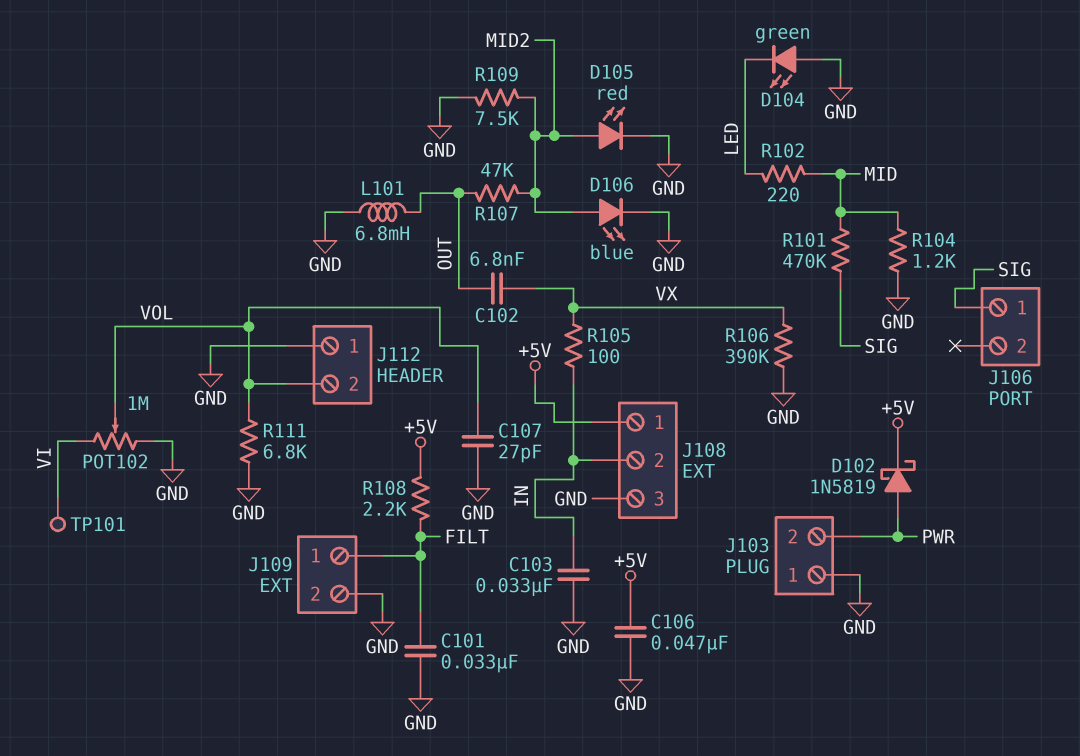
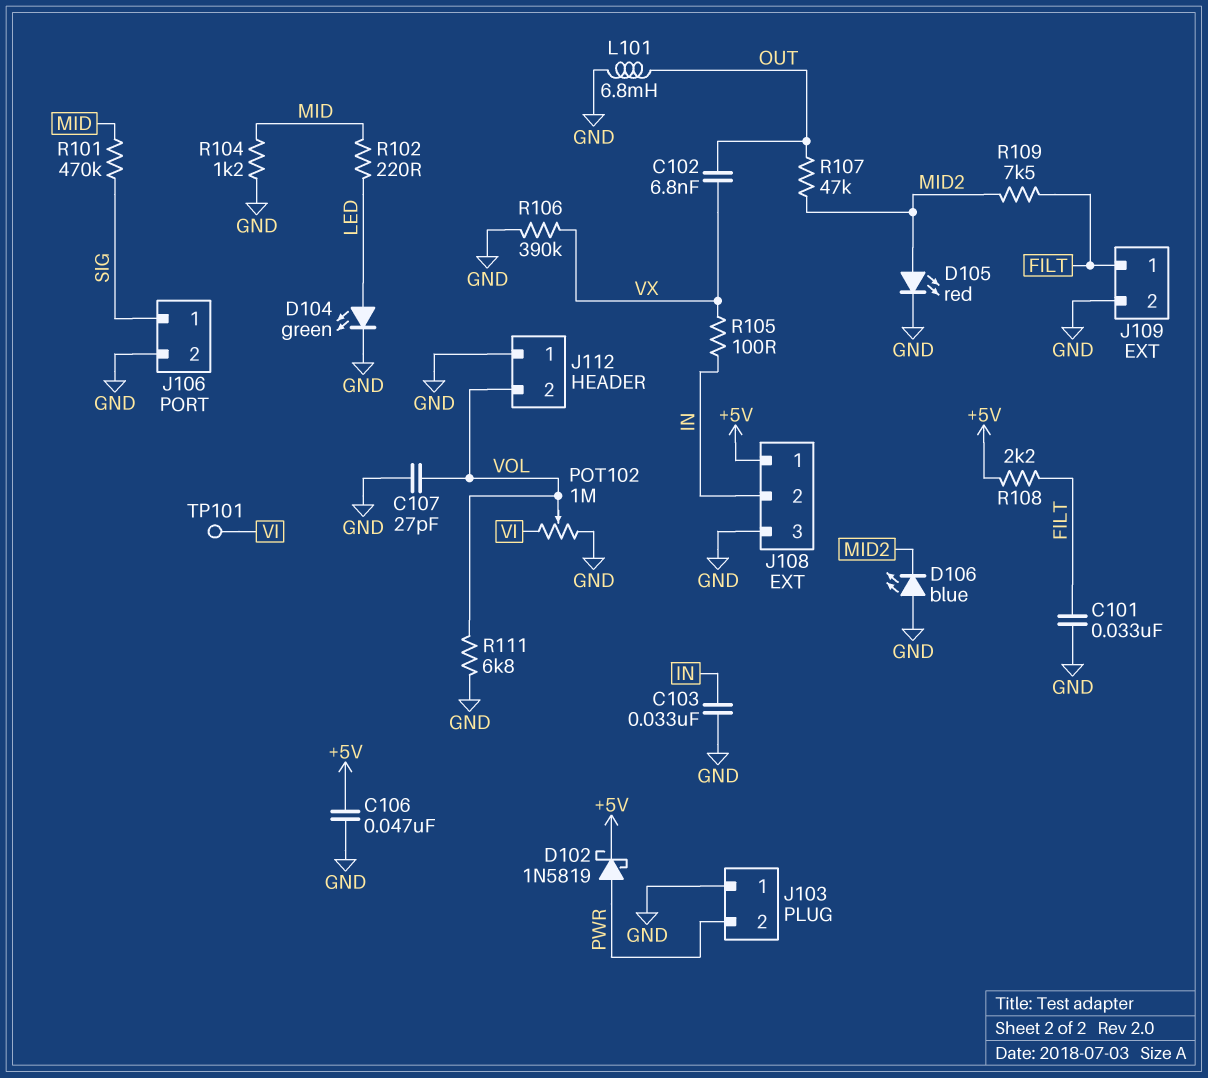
D104: LED green (A GND, K LED) -> LED green (A LED, K GND)
D106: LED blue (A MID2, K GND) -> LED blue (A GND, K MID2)
J106 pin 2: none -> GND
R109: 7.5k (GND, MID2) -> 7.5k (FILT, MID2)

